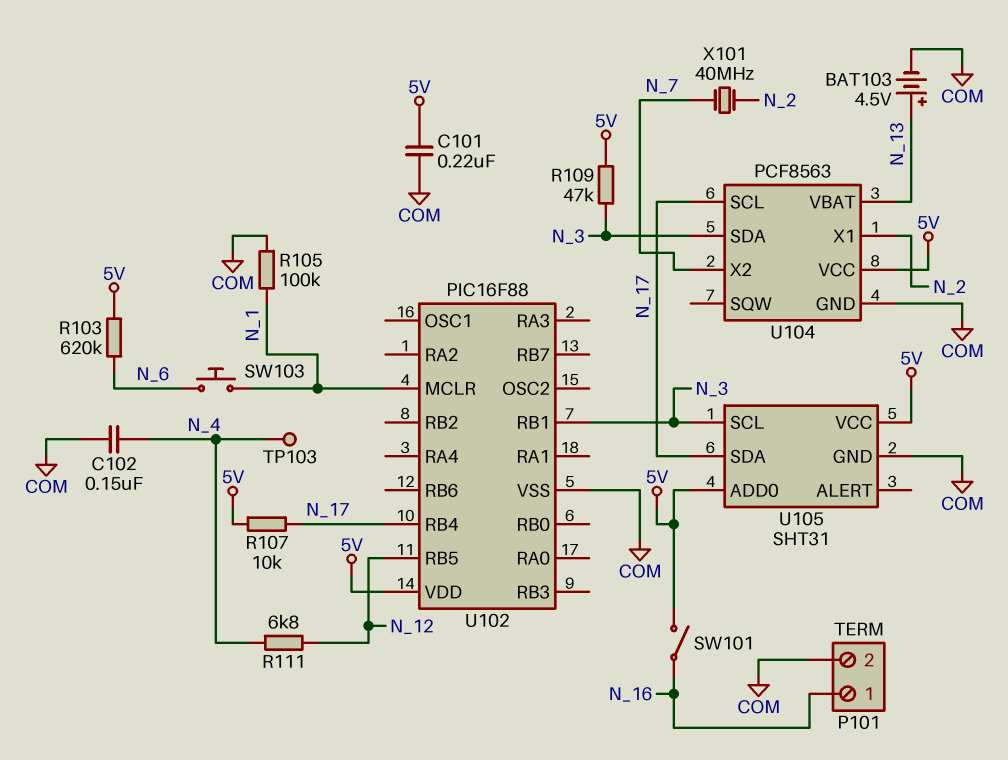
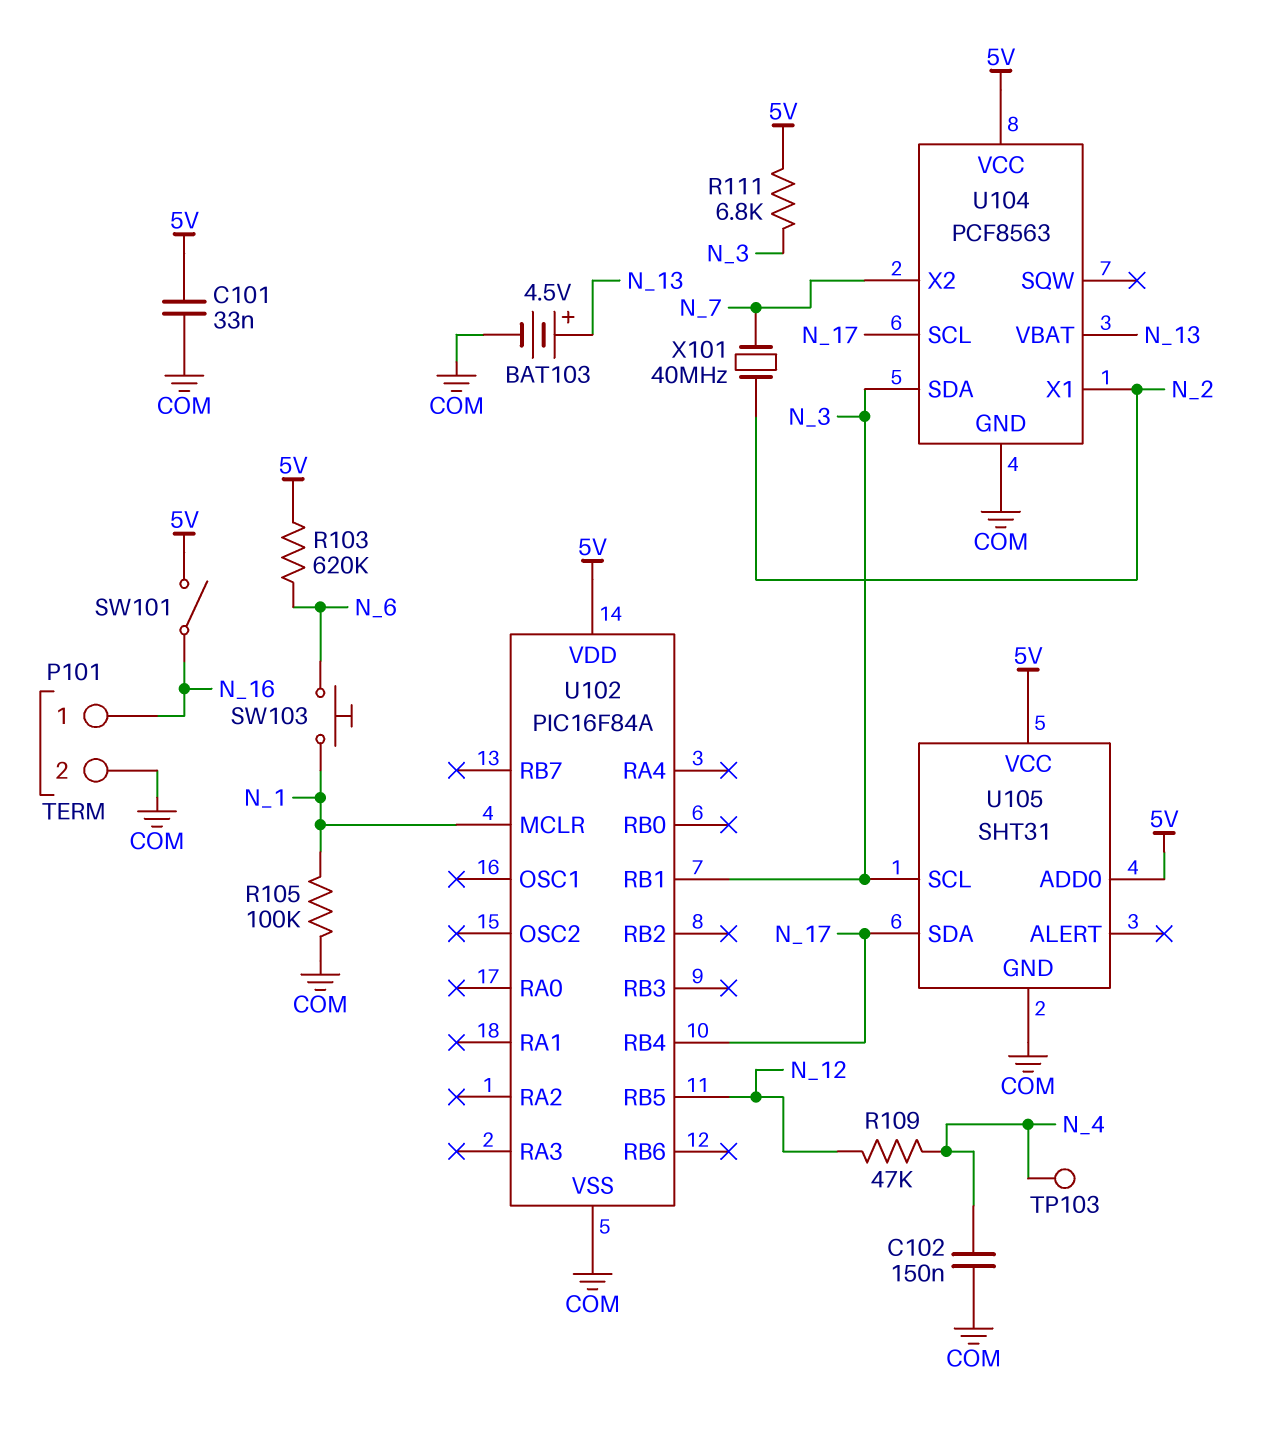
C101: 220nF (5V, COM) -> 33nF (5V, COM)
R107: 10k (5V, N_17) -> none
R109: 47k (5V, N_3) -> 47k (N_4, N_12)
R111: 6.8k (N_4, N_12) -> 6.8k (5V, N_3)
U102: PIC16F88 -> PIC16F84A

